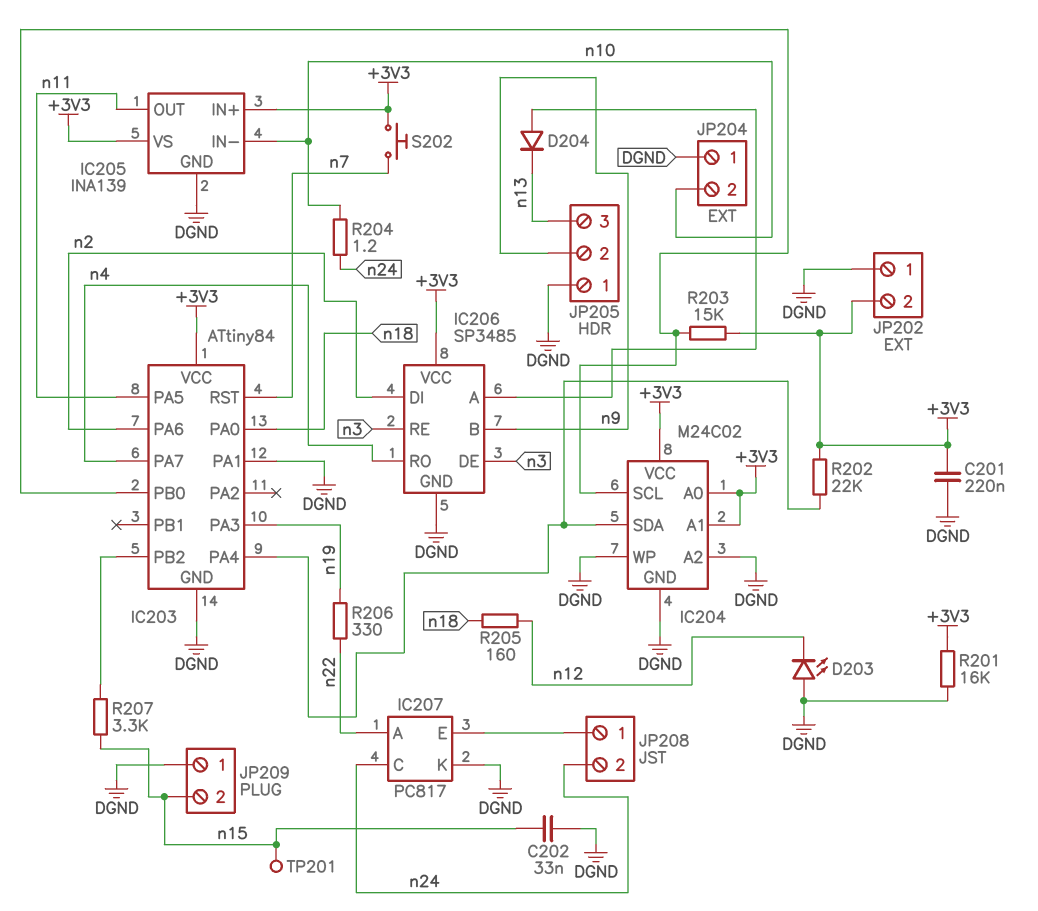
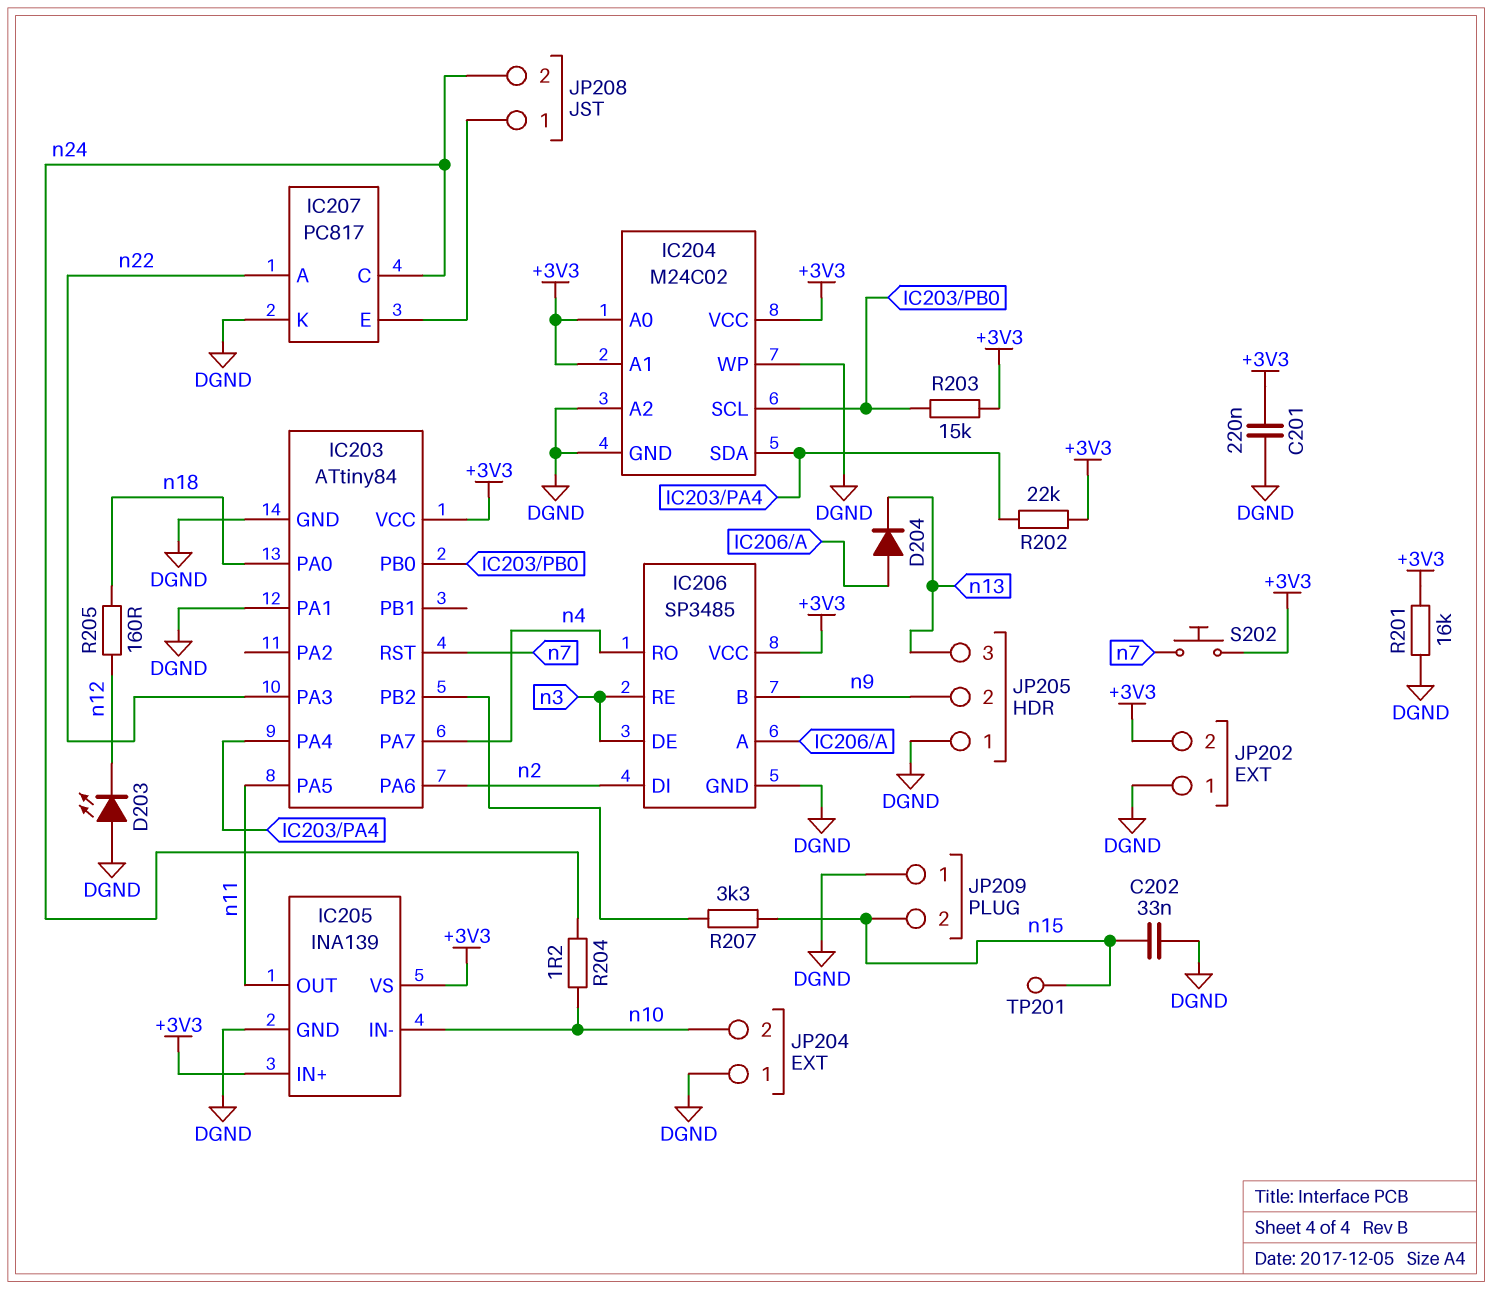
IC203 pin PA3: n19 -> n22
R206: 330 (n19, n22) -> none

